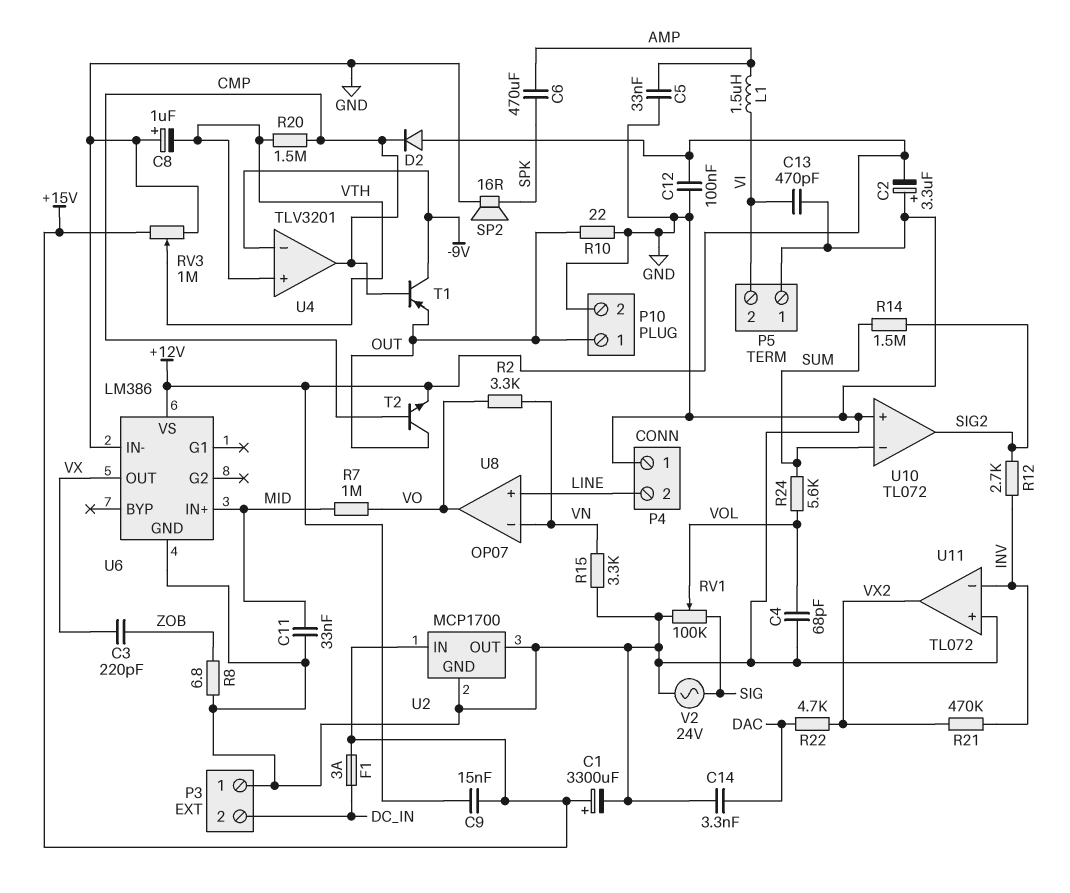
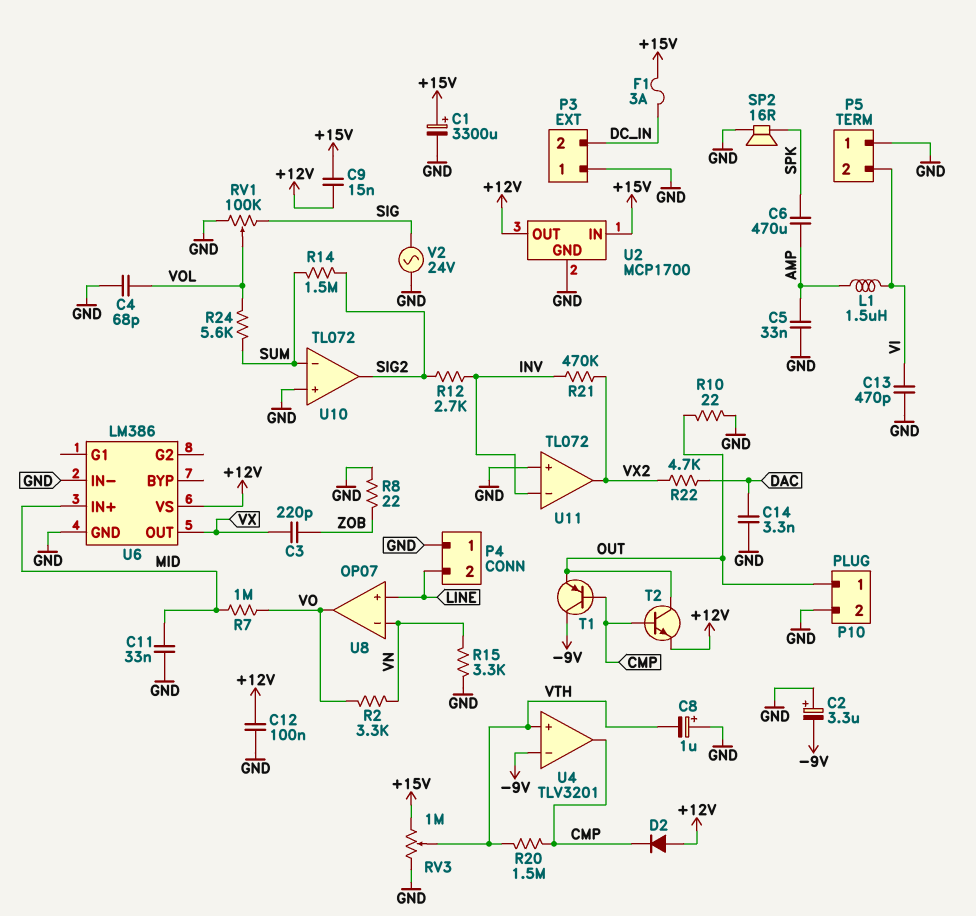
C2: 3.3uF (plus GND, minus +12V) -> 3.3uF (plus GND, minus -9V)
R8: 6.8 (GND, ZOB) -> 22 (GND, ZOB)
U2 pin OUT: GND -> +12V

